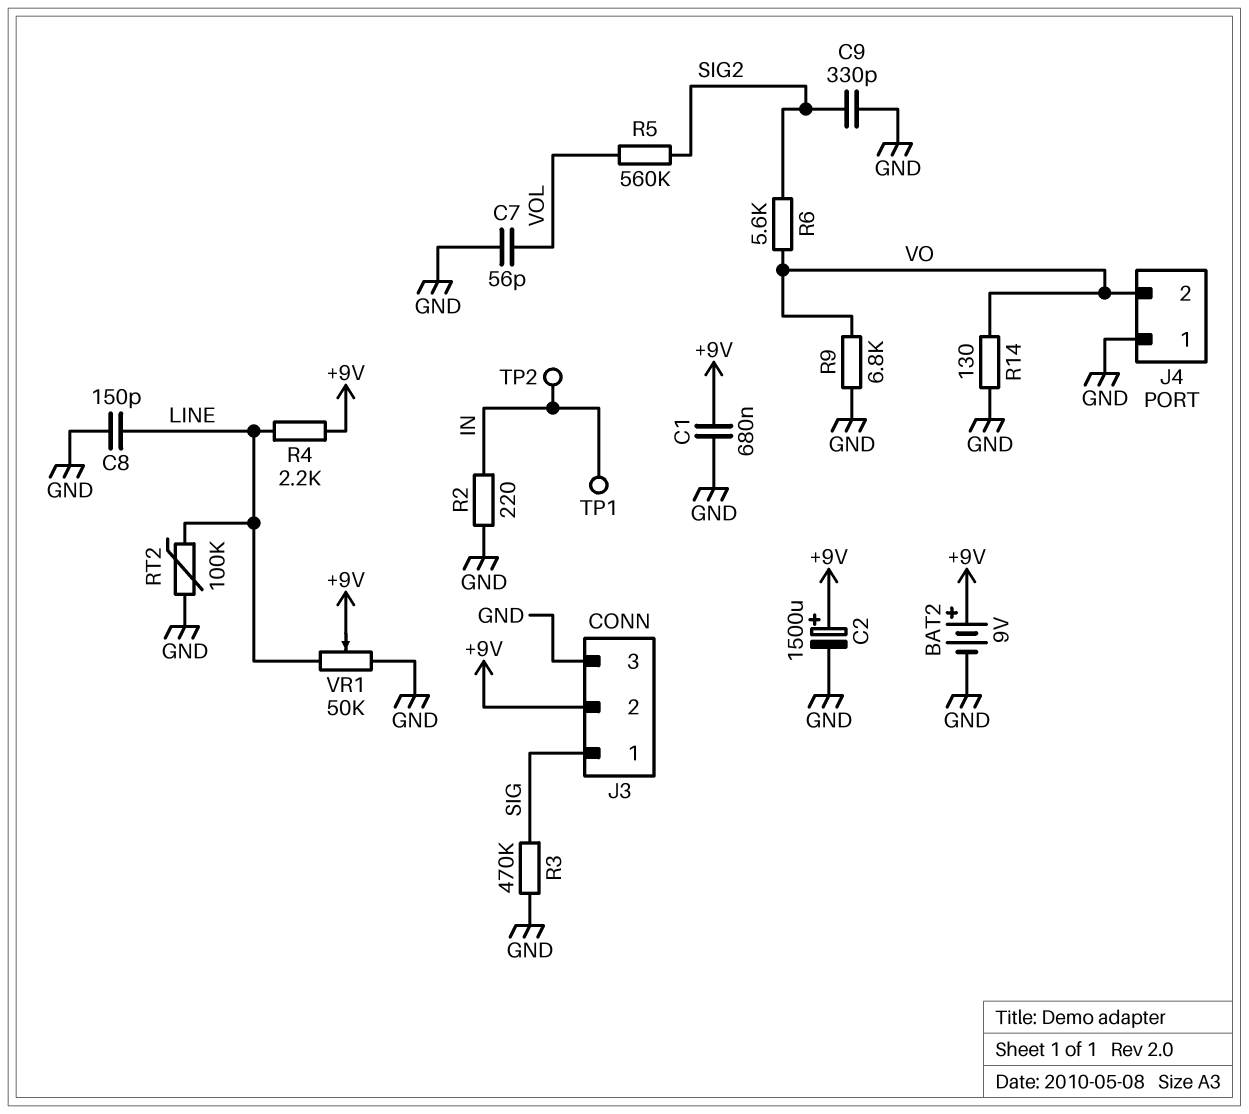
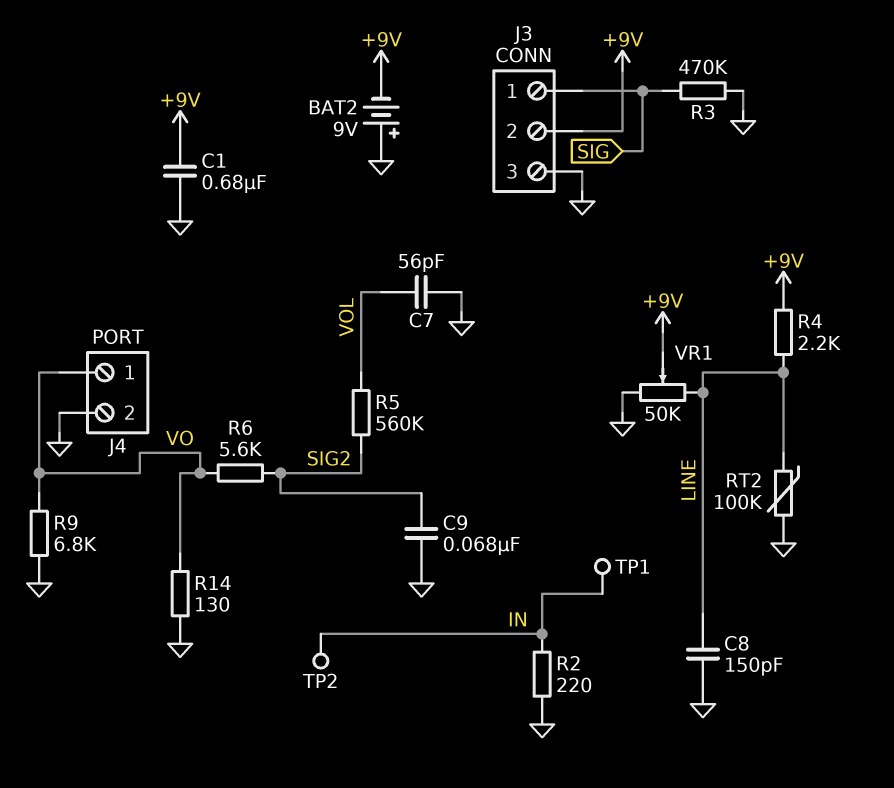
BAT2: 9V (plus +9V, minus GND) -> 9V (plus GND, minus +9V)
C2: 1500uF (plus +9V, minus GND) -> none
C9: 330pF (GND, SIG2) -> 68nF (GND, SIG2)
J4 pin 1: GND -> VO
J4 pin 2: VO -> GND

